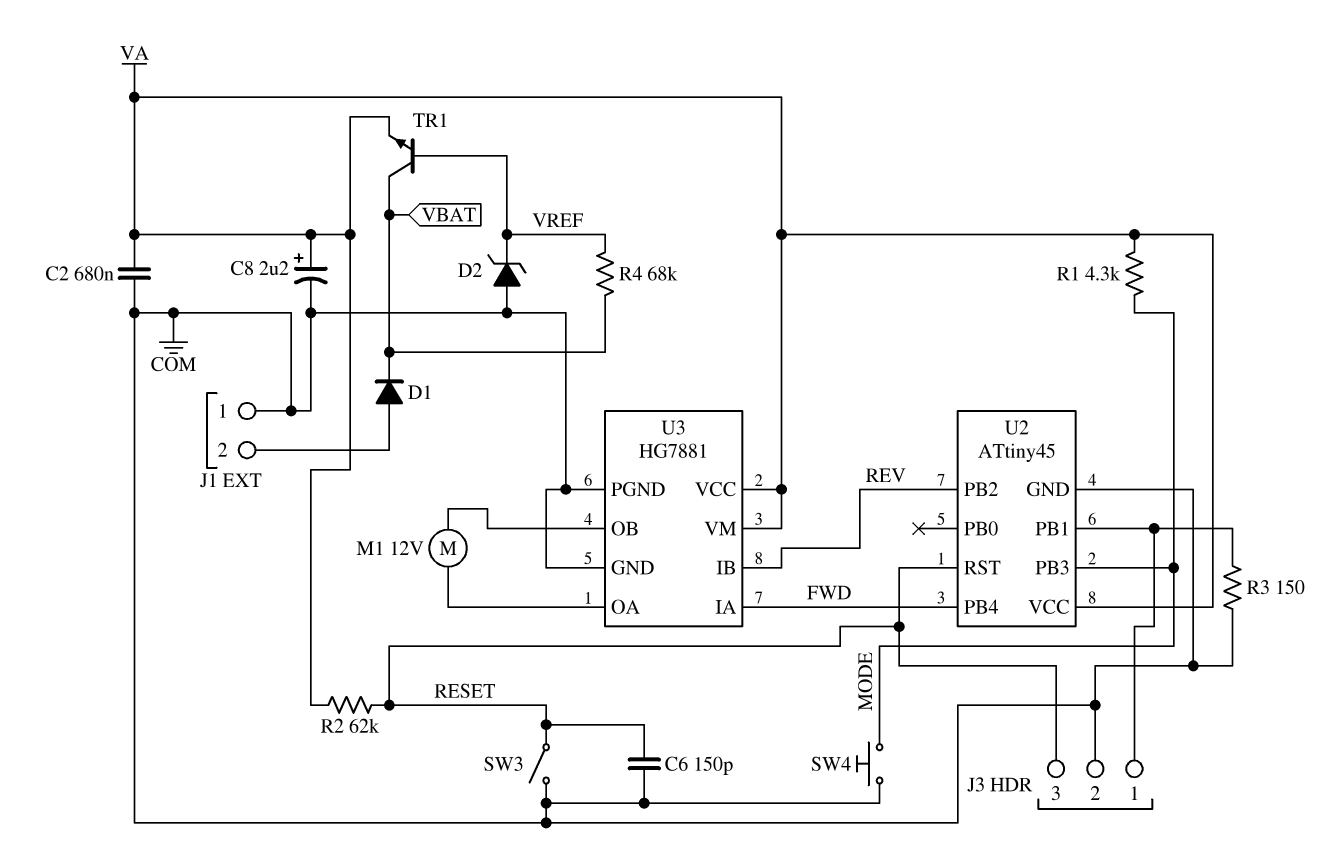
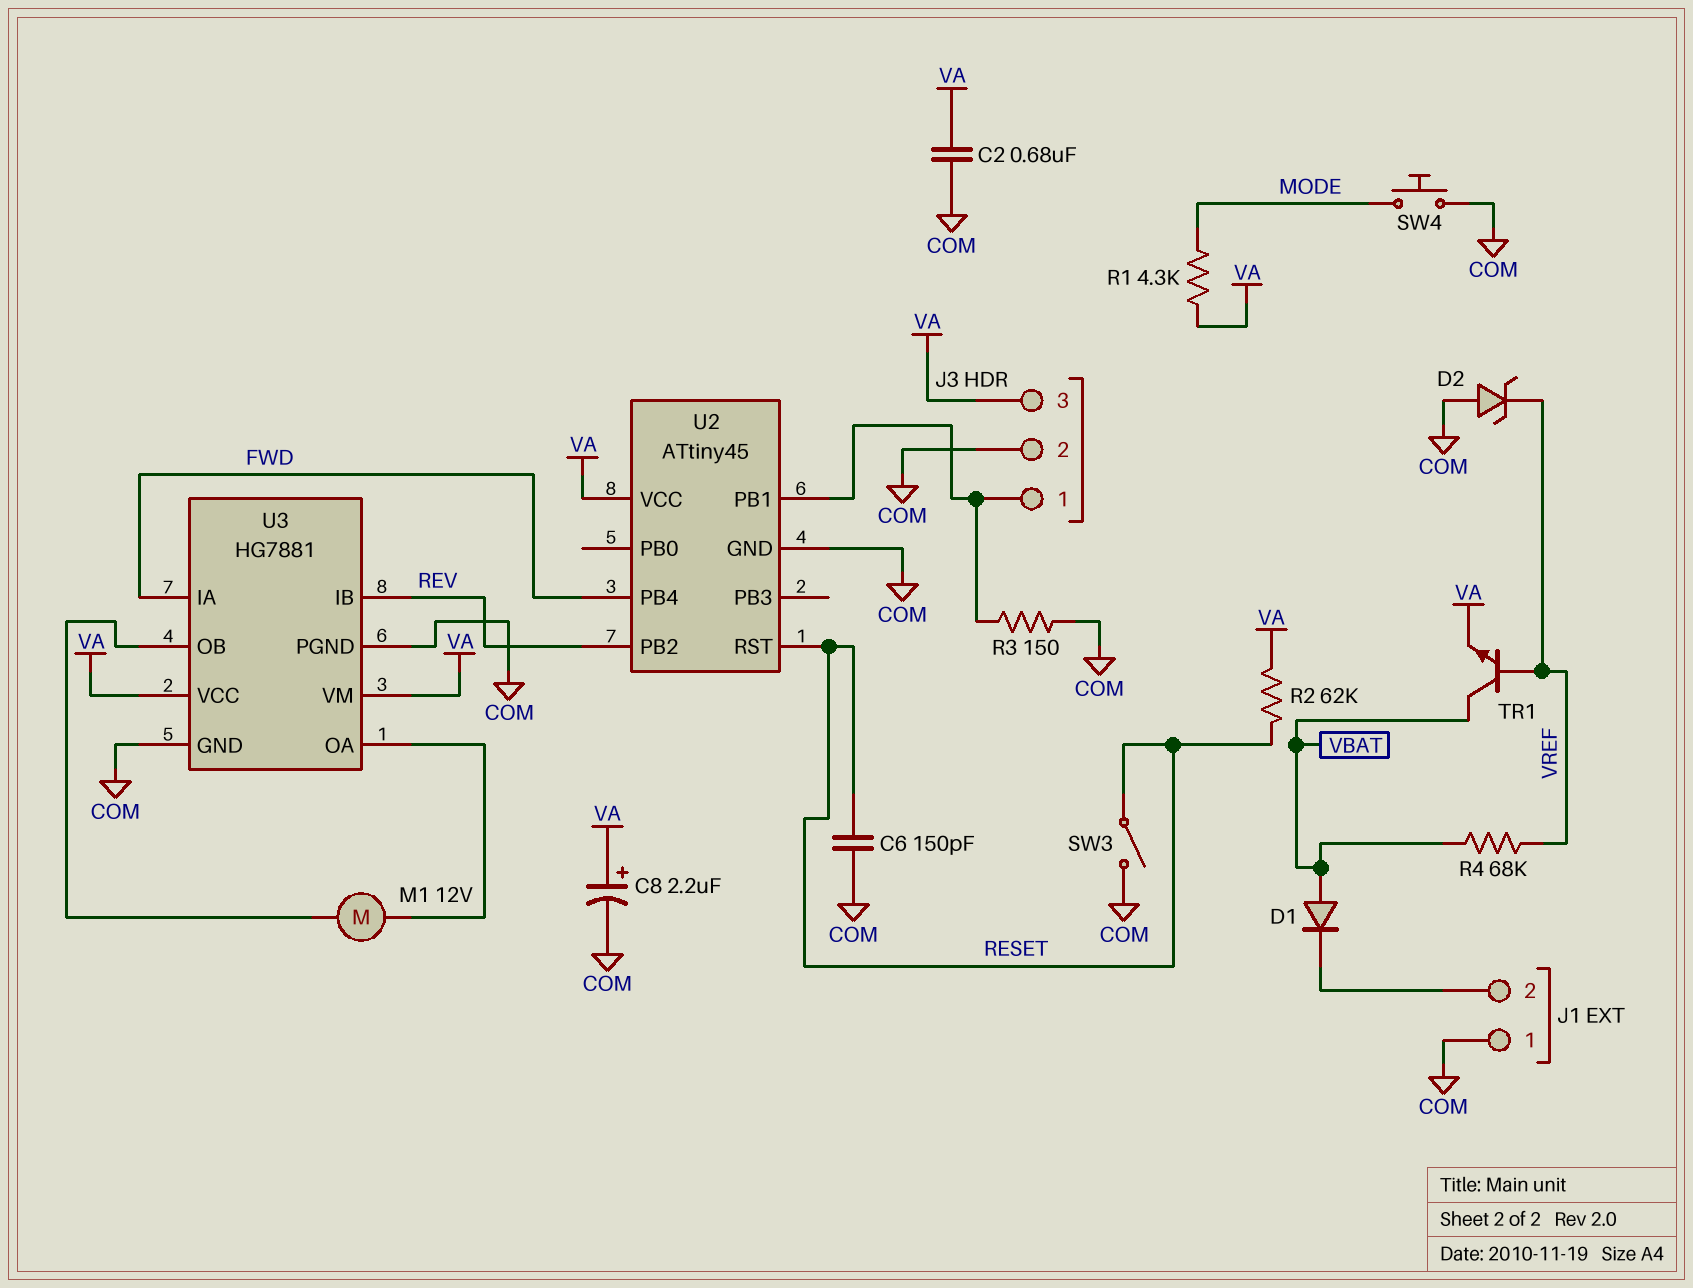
D1: diode (A J1/2, K VBAT) -> diode (A VBAT, K J1/2)
J3 pin 3: RESET -> VA
U2 pin PB3: MODE -> none

